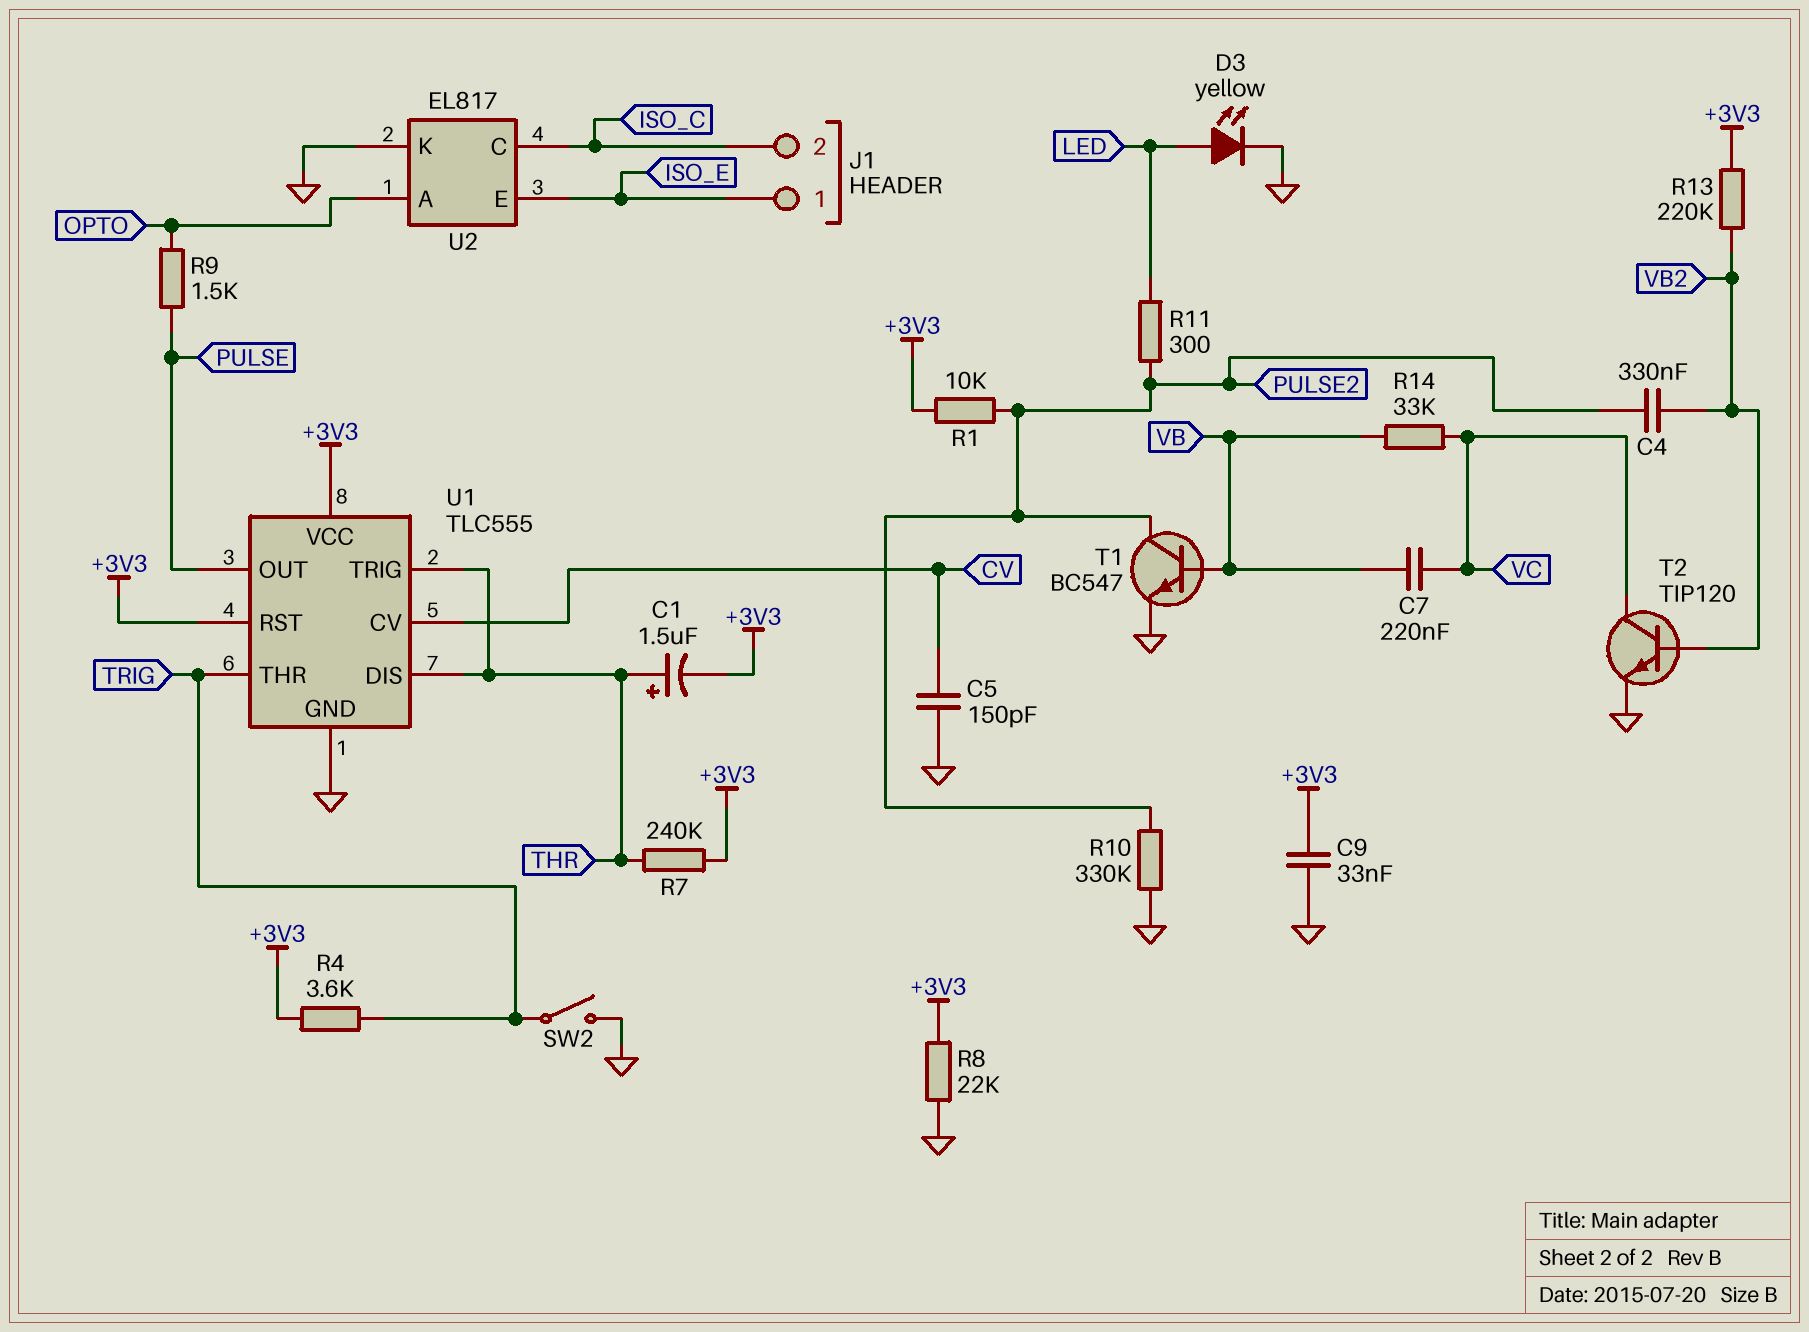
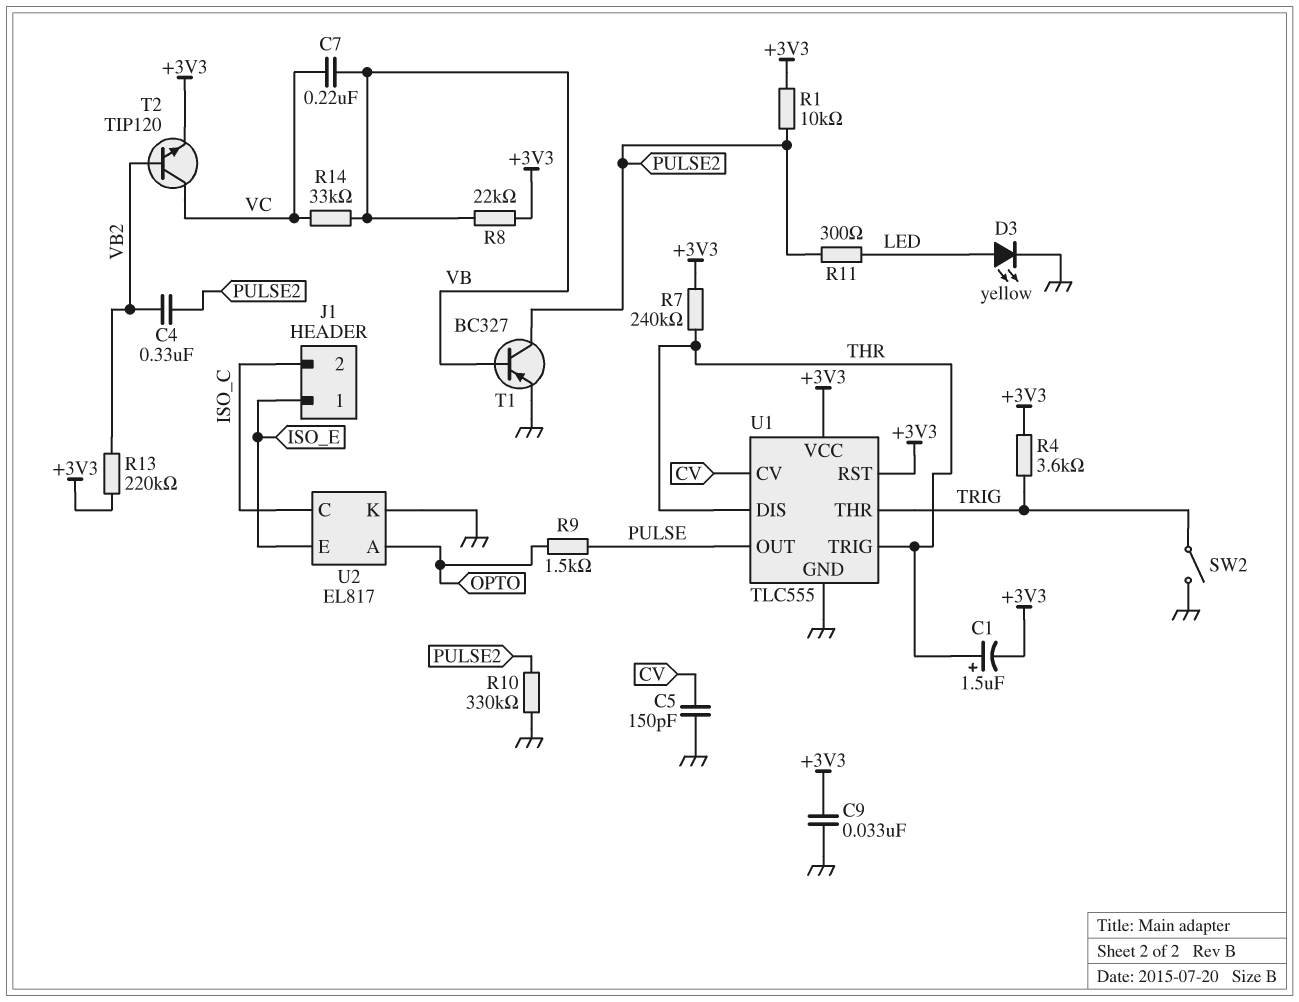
R8: 22k (+3V3, GND) -> 22k (+3V3, VB)
T1: NPN BC547 (B VB, C PULSE2, E GND) -> PNP BC327 (B VB, C PULSE2, E GND)
T2: NPN TIP120 (B VB2, C VC, E GND) -> NPN TIP120 (B VB2, C VC, E +3V3)

